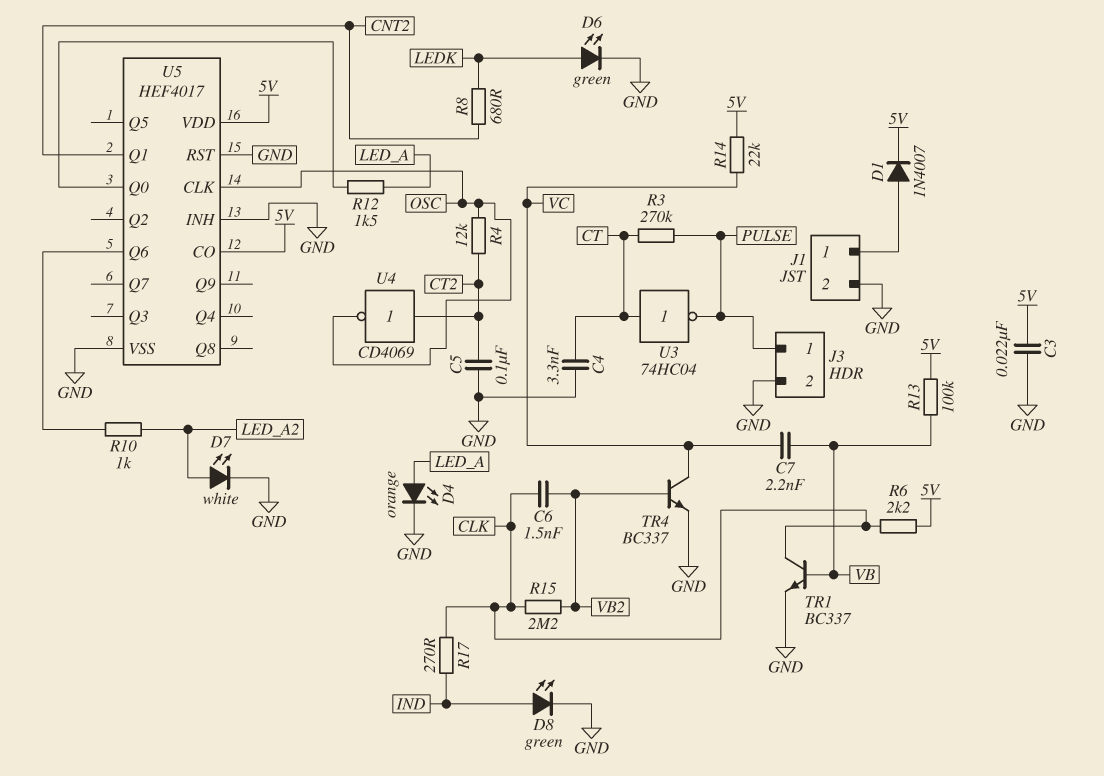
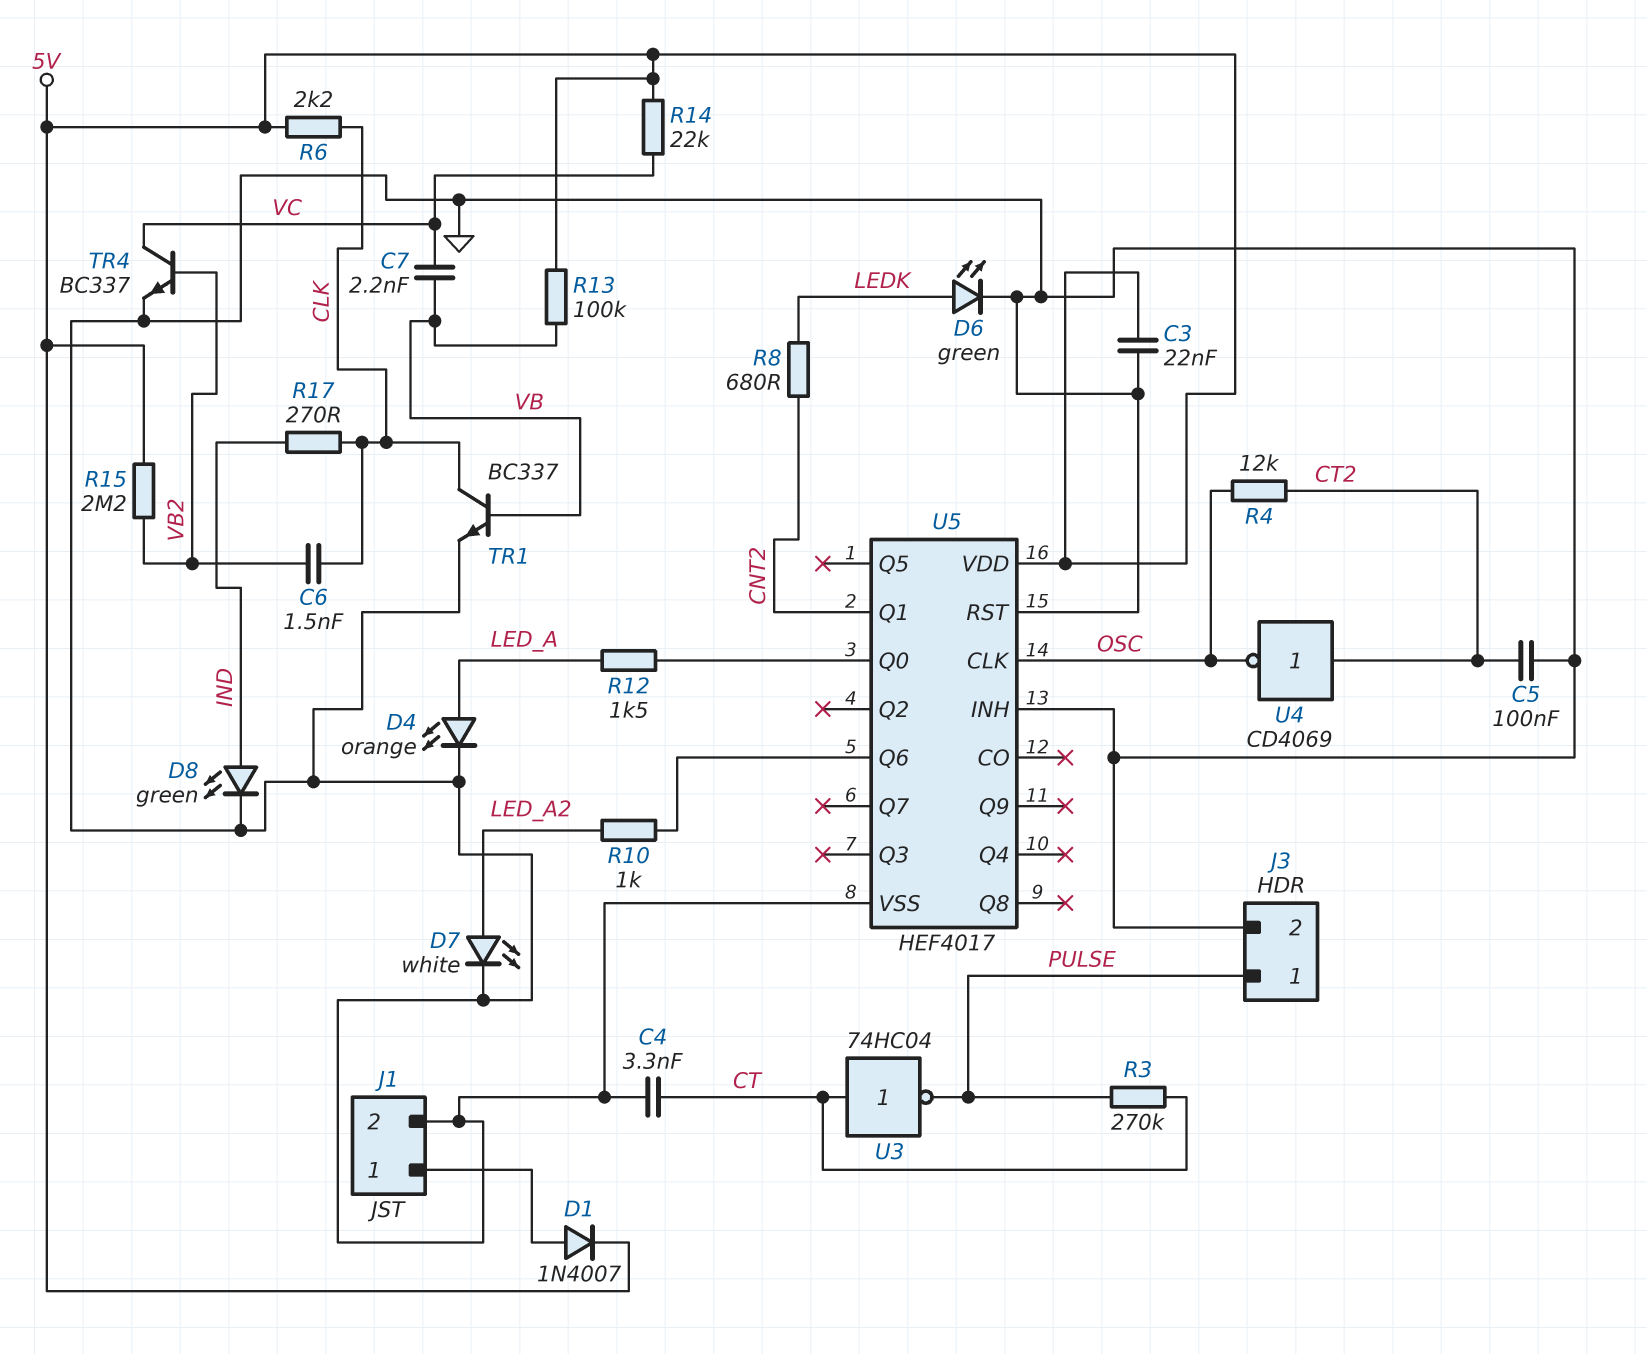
R15: 2.2M (CLK, VB2) -> 2.2M (5V, VB2)
U5 pin CO: 5V -> none

